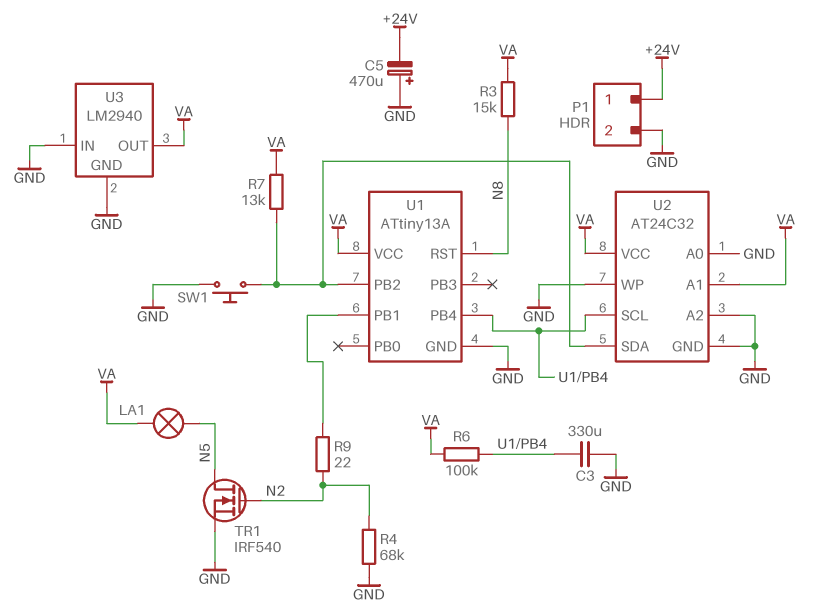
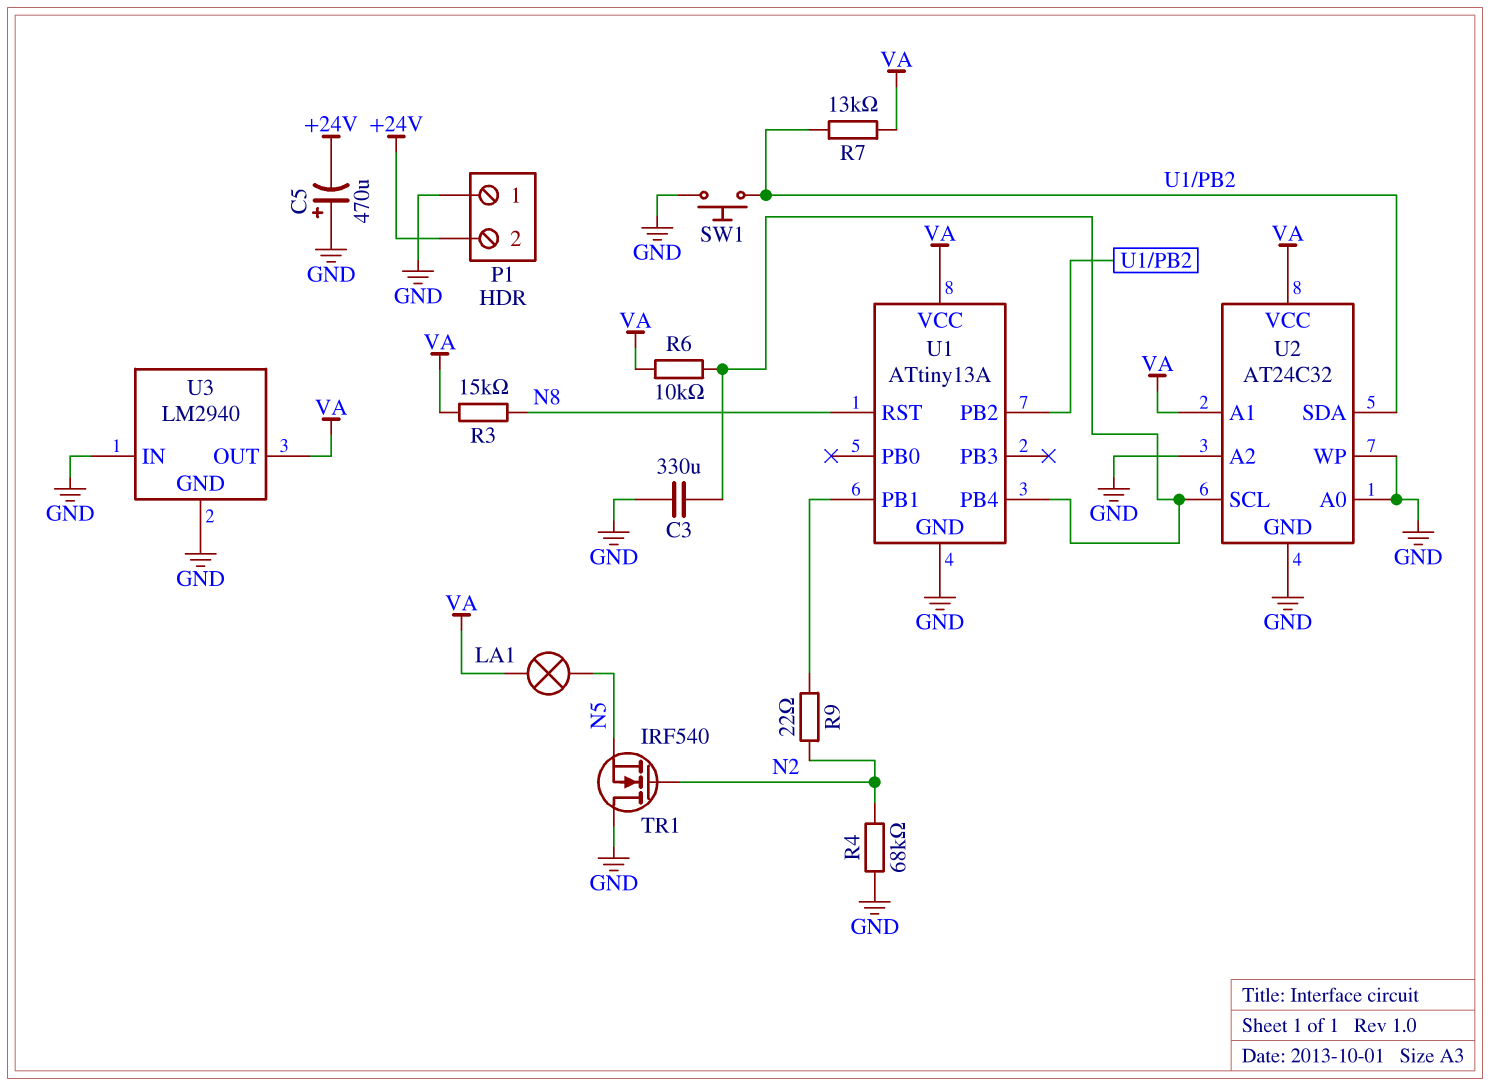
P1 pin 1: +24V -> GND
P1 pin 2: GND -> +24V
R6: 100k (U1/PB4, VA) -> 10k (U1/PB4, VA)
TR1: NMOS IRF540 (G N2, D N5, S GND) -> NMOS IRF540 (G N2, D GND, S N5)

